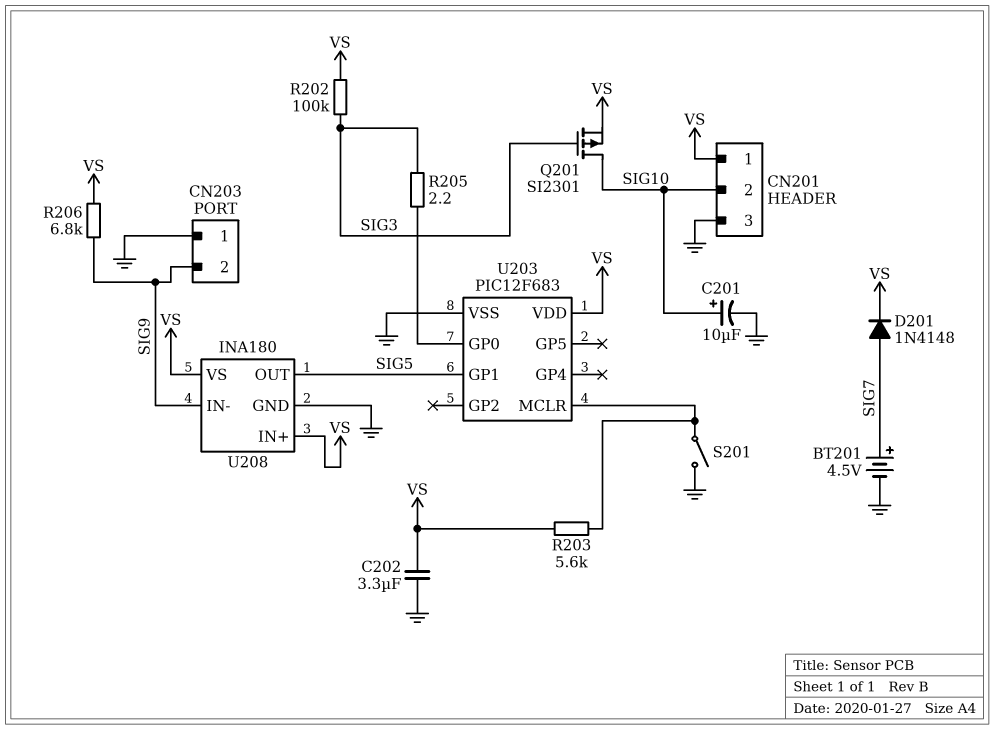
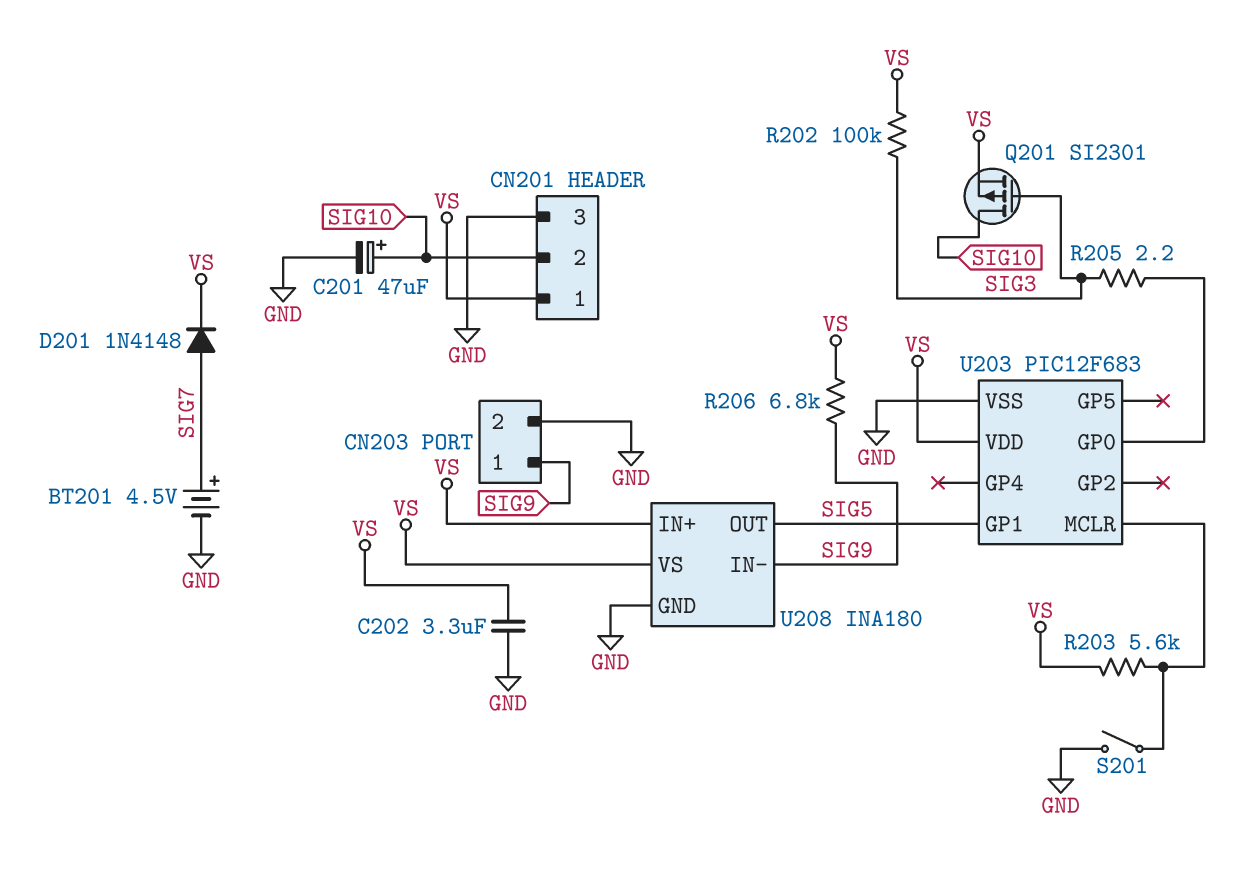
C201: 10uF (plus SIG10, minus GND) -> 47uF (plus SIG10, minus GND)
CN203 pin 1: GND -> SIG9
CN203 pin 2: SIG9 -> GND

